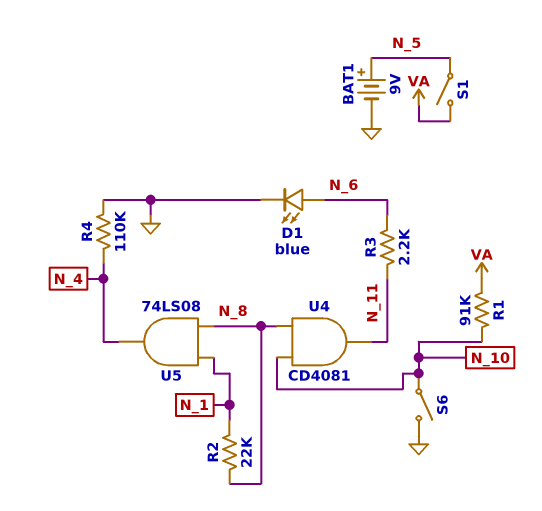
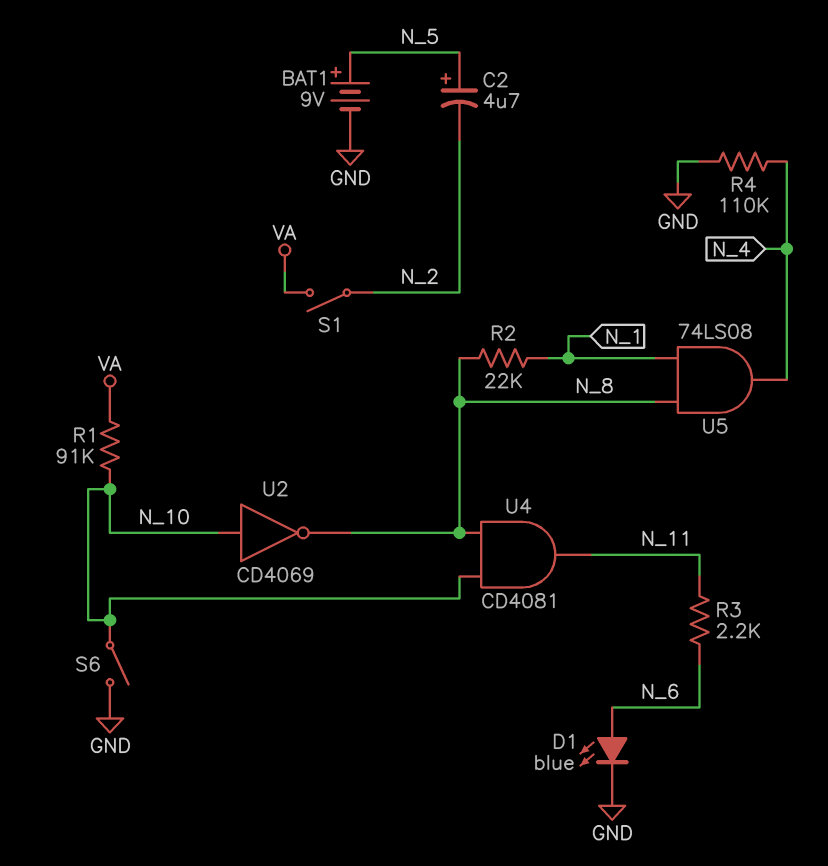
C2: none -> 4.7uF (plus N_5, minus N_2)
S1: switch (N_5, VA) -> switch (N_2, VA)
U2: none -> NOT CD4069 (in N_10, out N_8)

